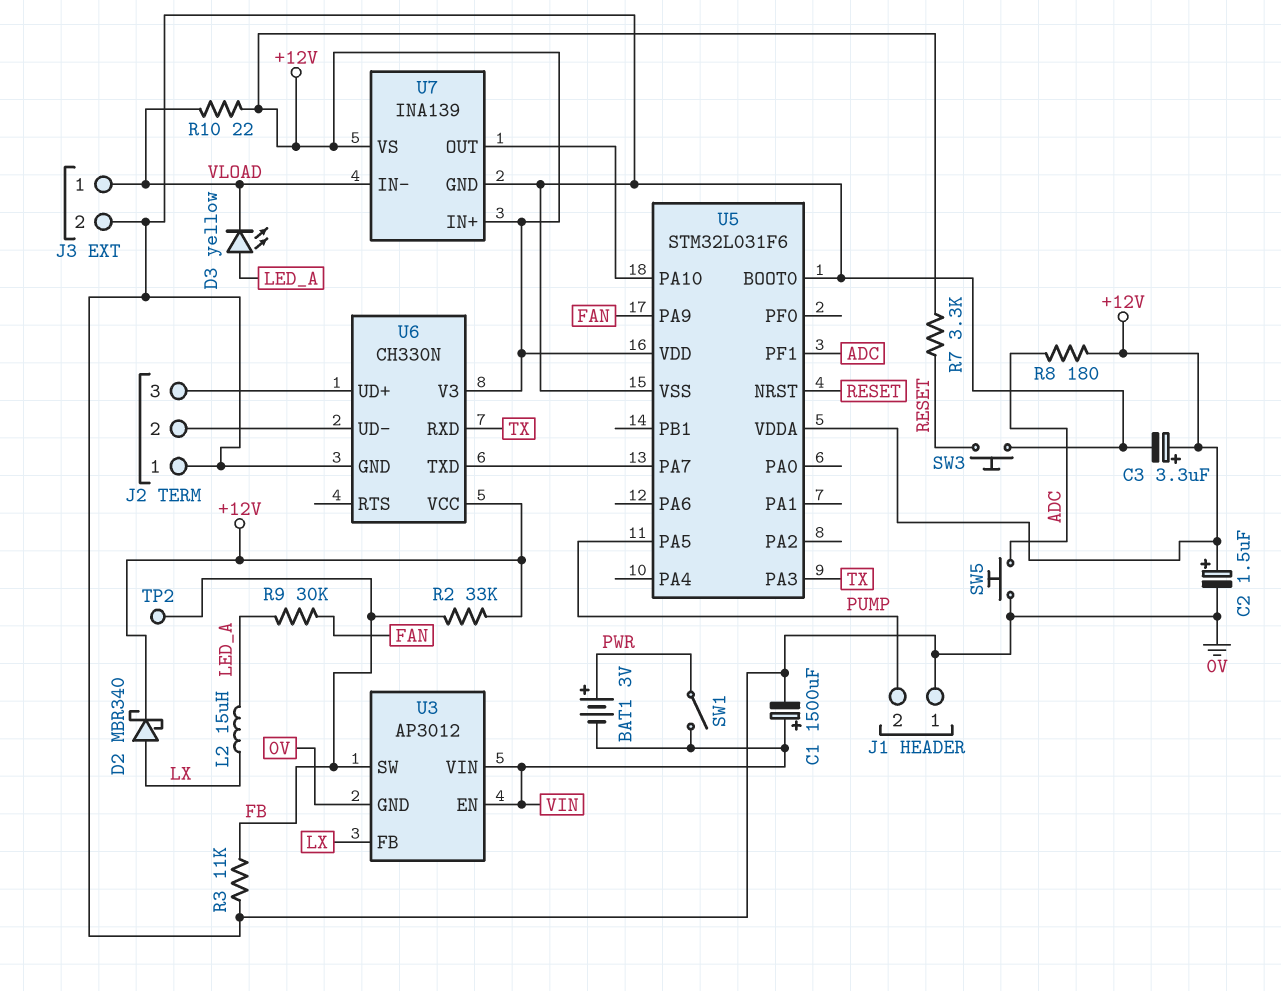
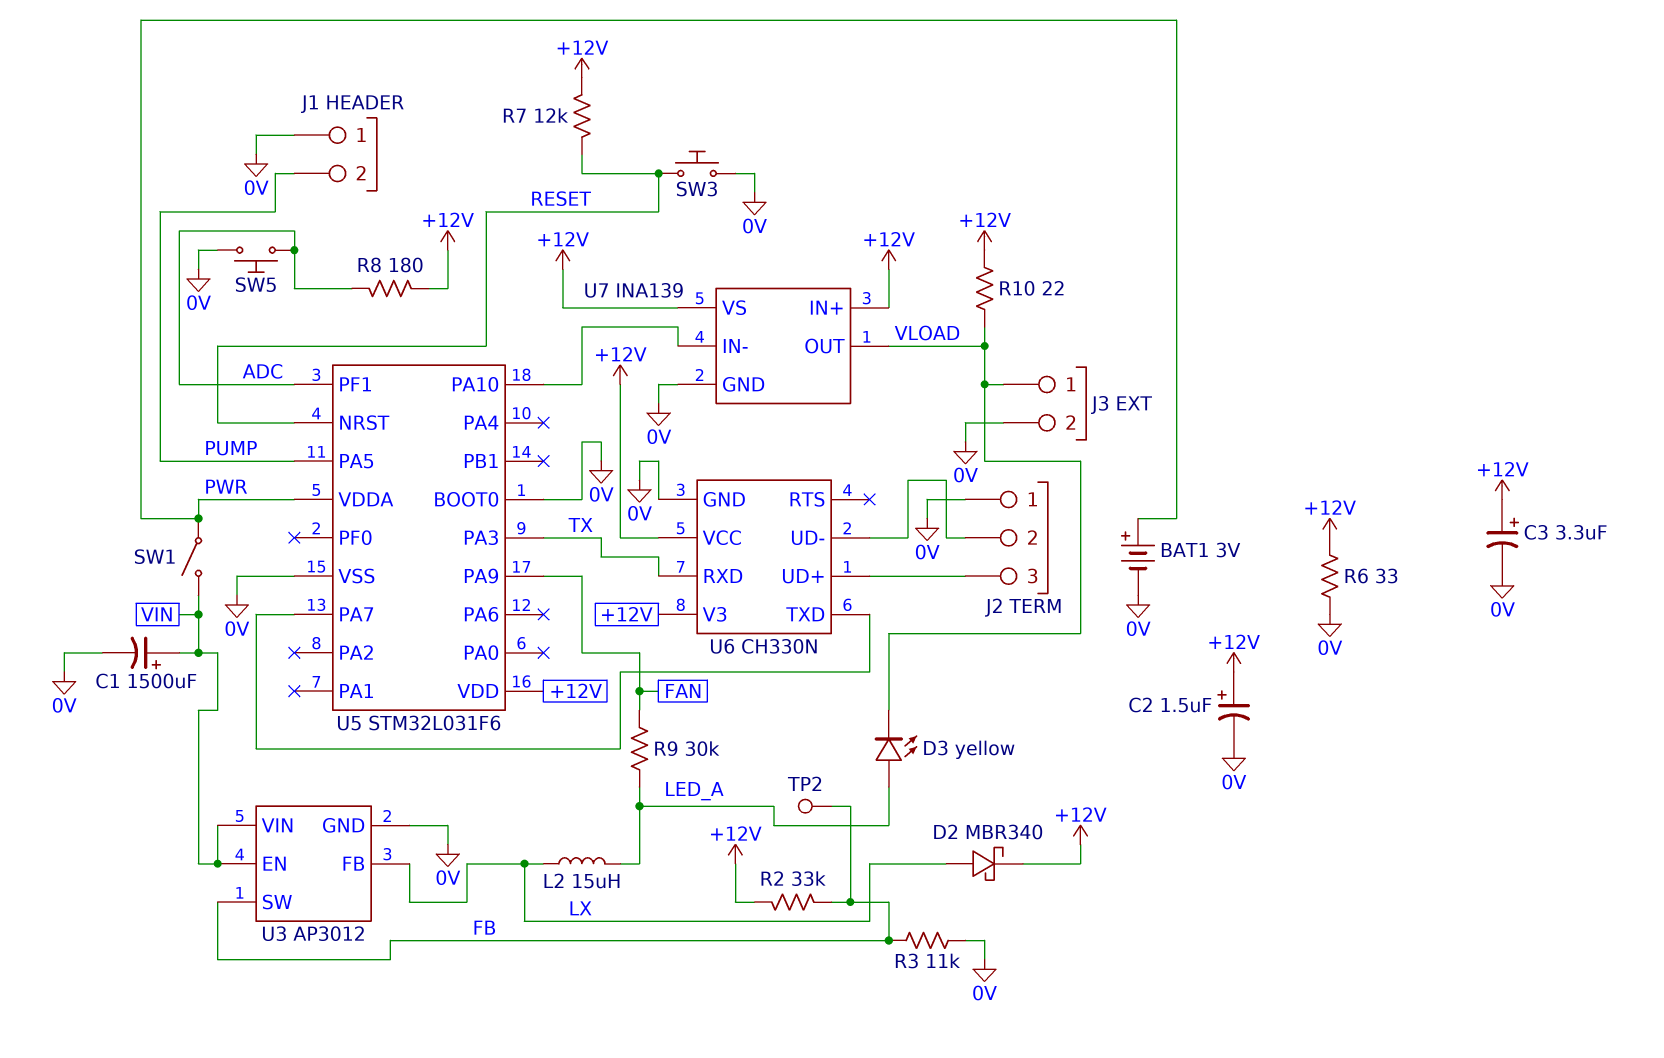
BAT1: 3V (plus PWR, minus VIN) -> 3V (plus PWR, minus 0V)
R6: none -> 33 (+12V, 0V)
R7: 3.3k (+12V, RESET) -> 12k (+12V, RESET)
U5 pin VDDA: +12V -> PWR
U7 pin IN-: VLOAD -> U5/PA10
U7 pin OUT: U5/PA10 -> VLOAD

